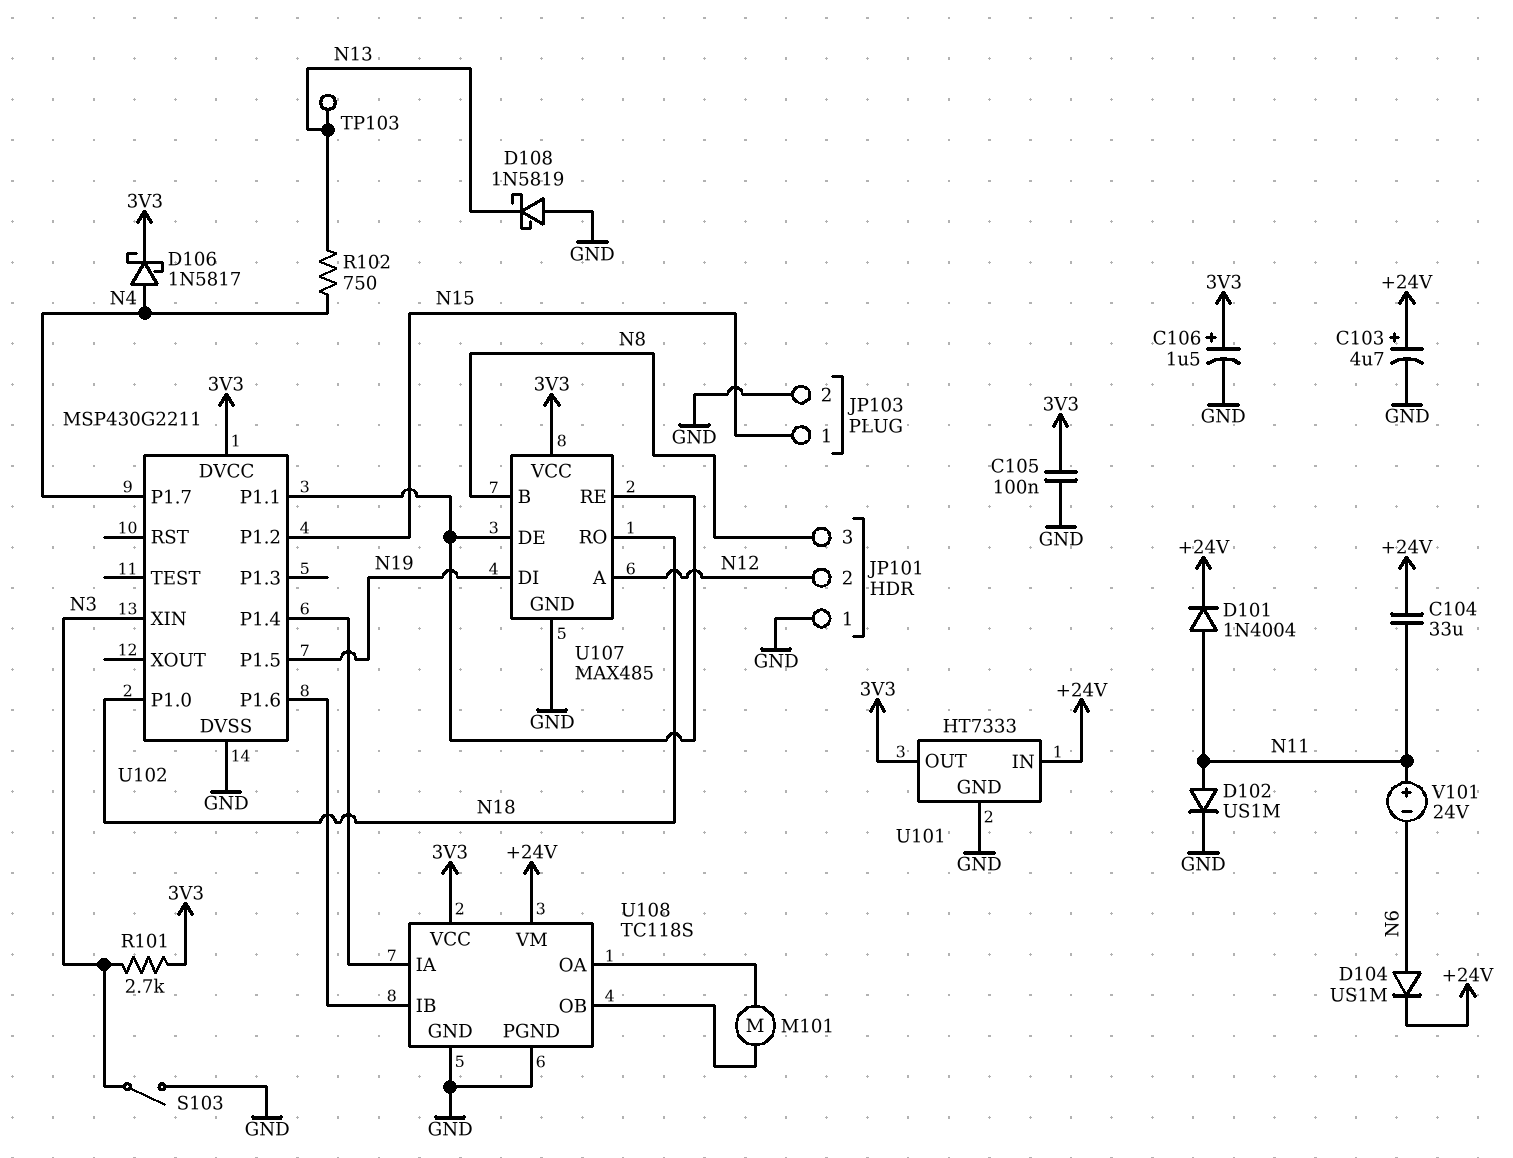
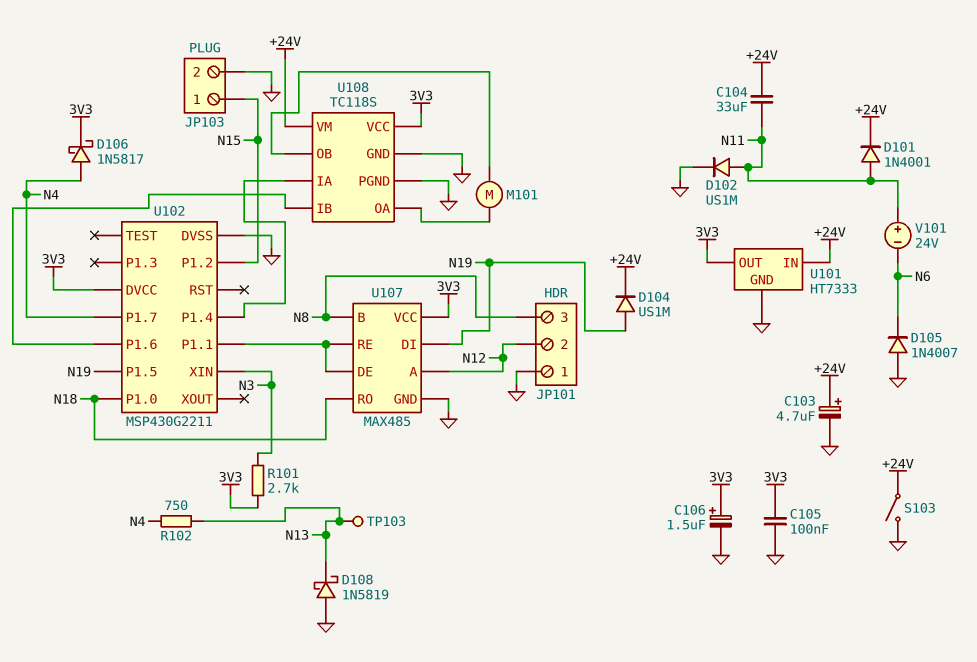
D101: diode 1N4004 (A N11, K +24V) -> diode 1N4001 (A N11, K +24V)
D104: diode US1M (A N6, K +24V) -> diode US1M (A N19, K +24V)
D105: none -> diode 1N4007 (A GND, K N6)
S103: switch (GND, N3) -> switch (+24V, GND)

